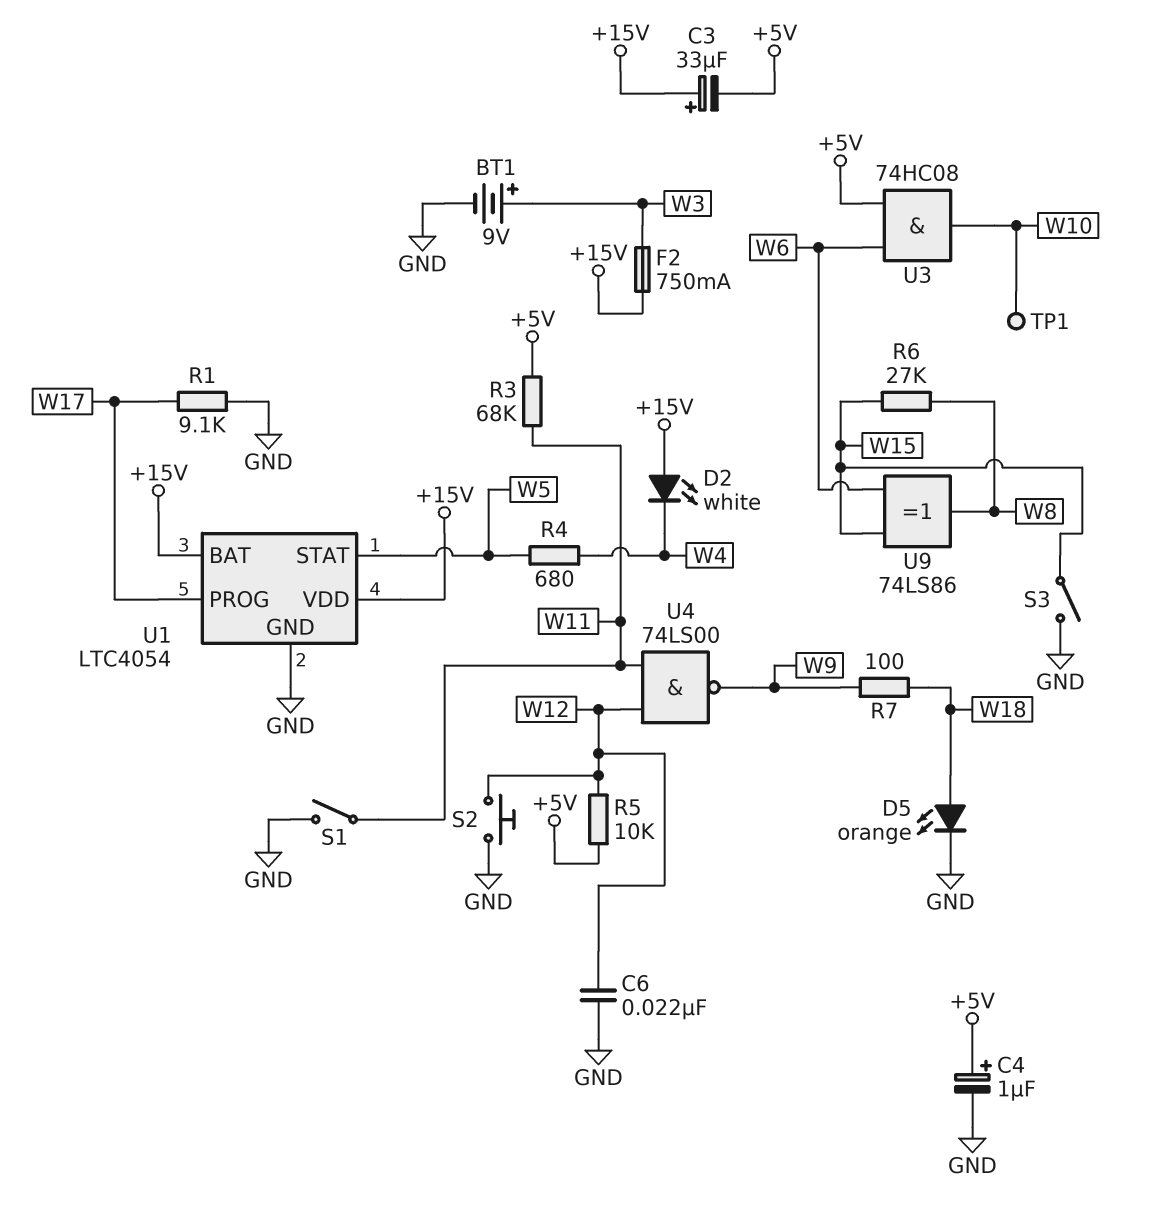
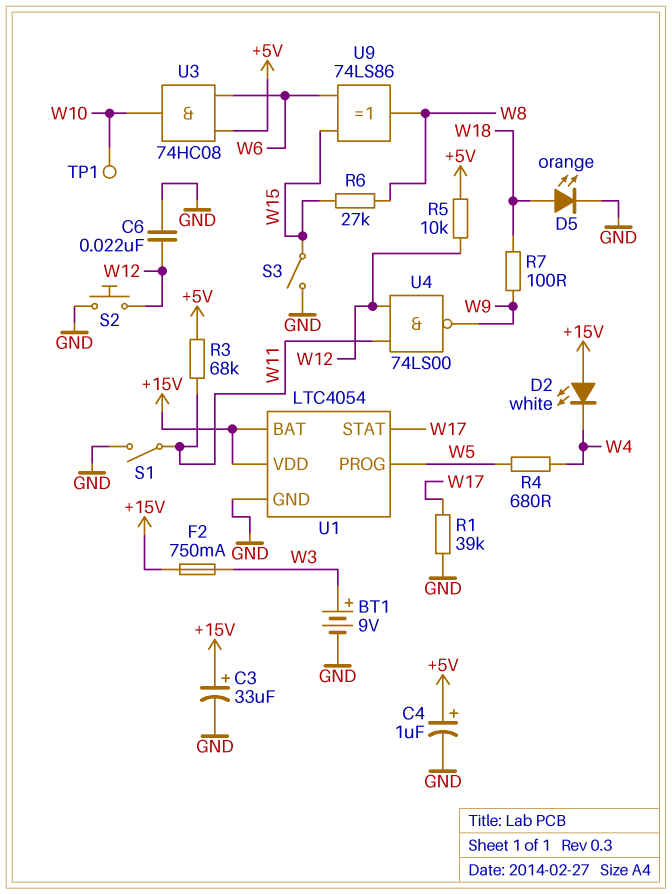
C3: 33uF (plus +15V, minus +5V) -> 33uF (plus +15V, minus GND)
R1: 9.1k (GND, W17) -> 39k (GND, W17)
U1 pin PROG: W17 -> W5
U1 pin STAT: W5 -> W17

